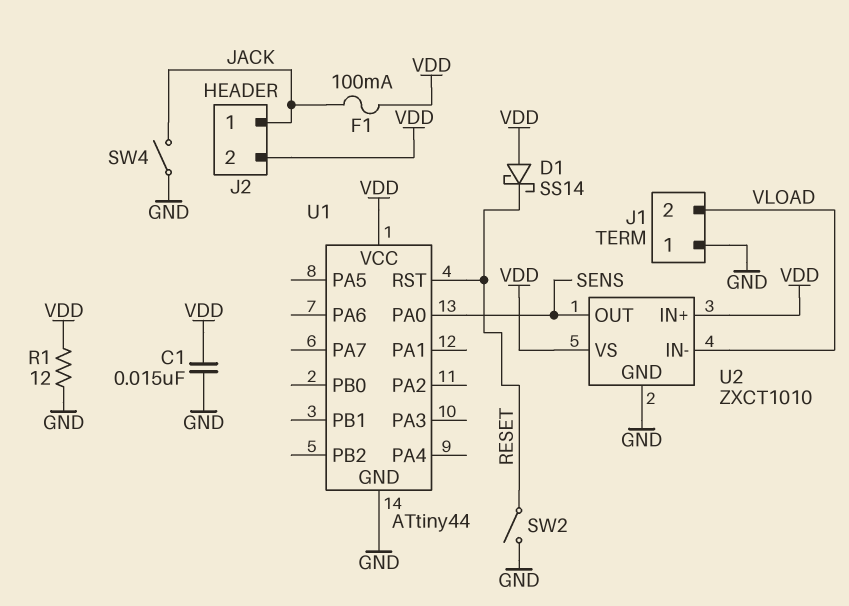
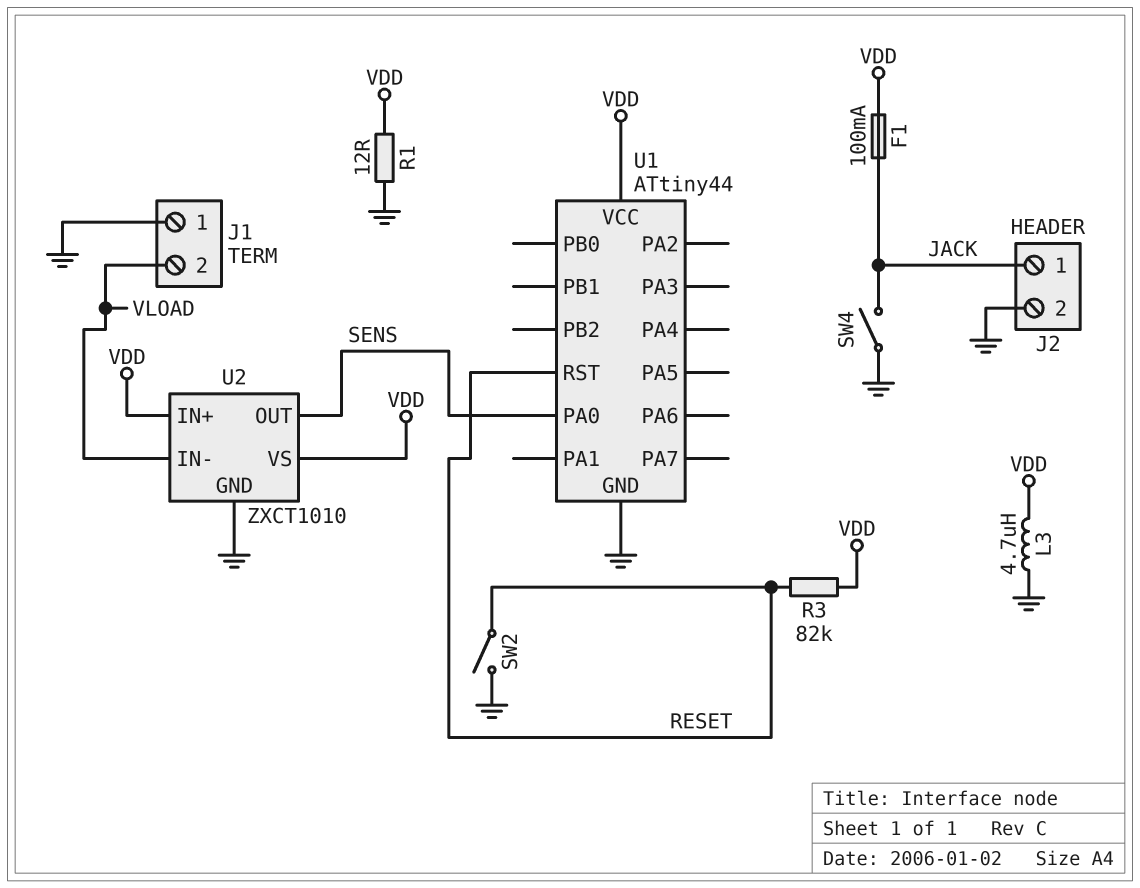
C1: 15nF (GND, VDD) -> none
D1: schottky SS14 (A VDD, K RESET) -> none
J2 pin 2: VDD -> GND
L3: none -> 4.7uH (GND, VDD)
R3: none -> 82k (RESET, VDD)

